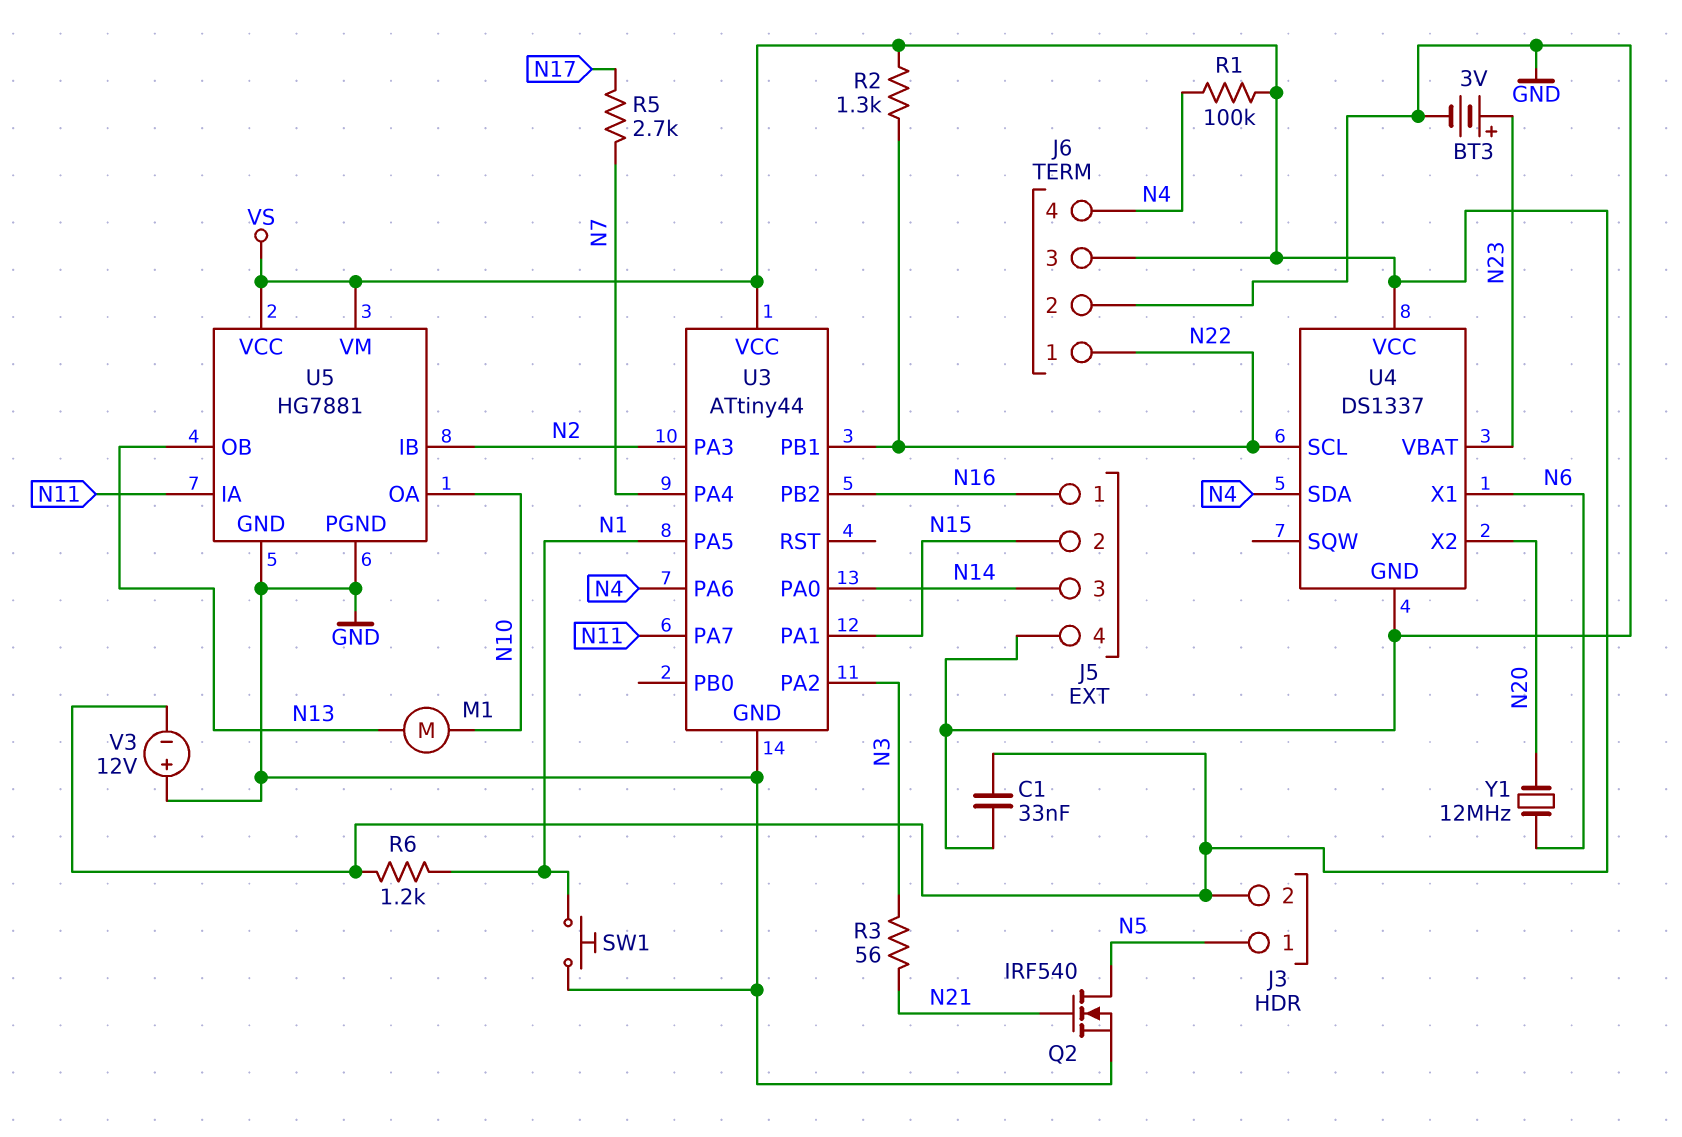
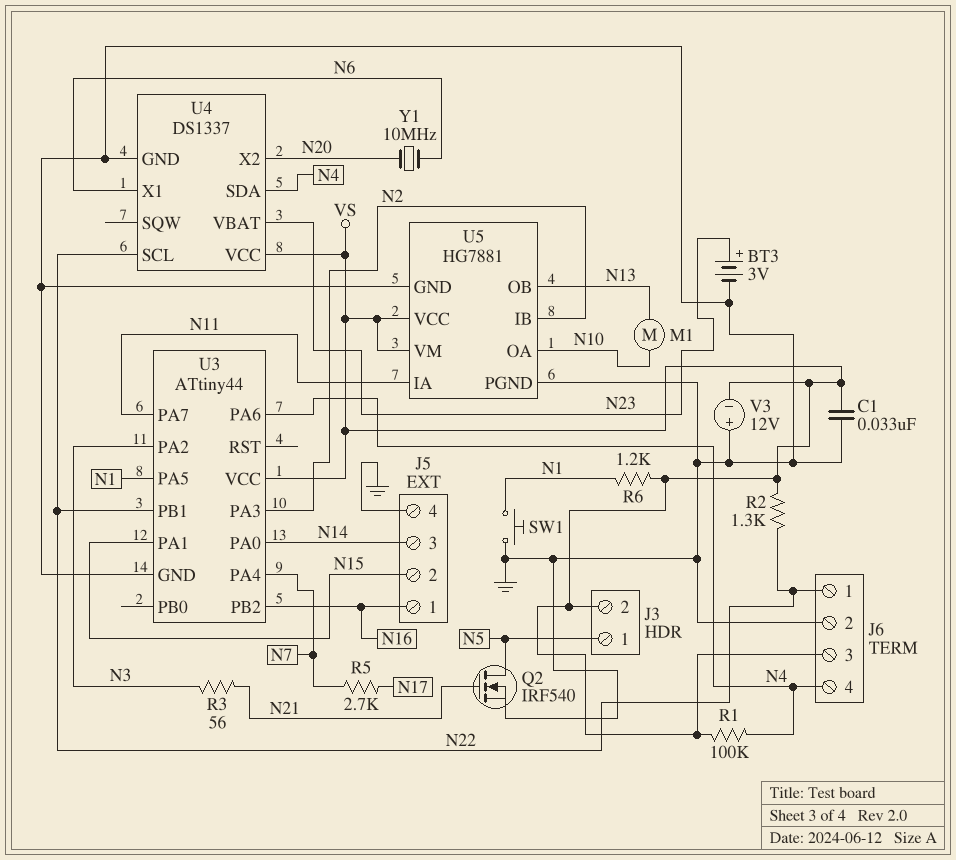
Y1: 12MHz (N6, N20) -> 10MHz (N6, N20)

